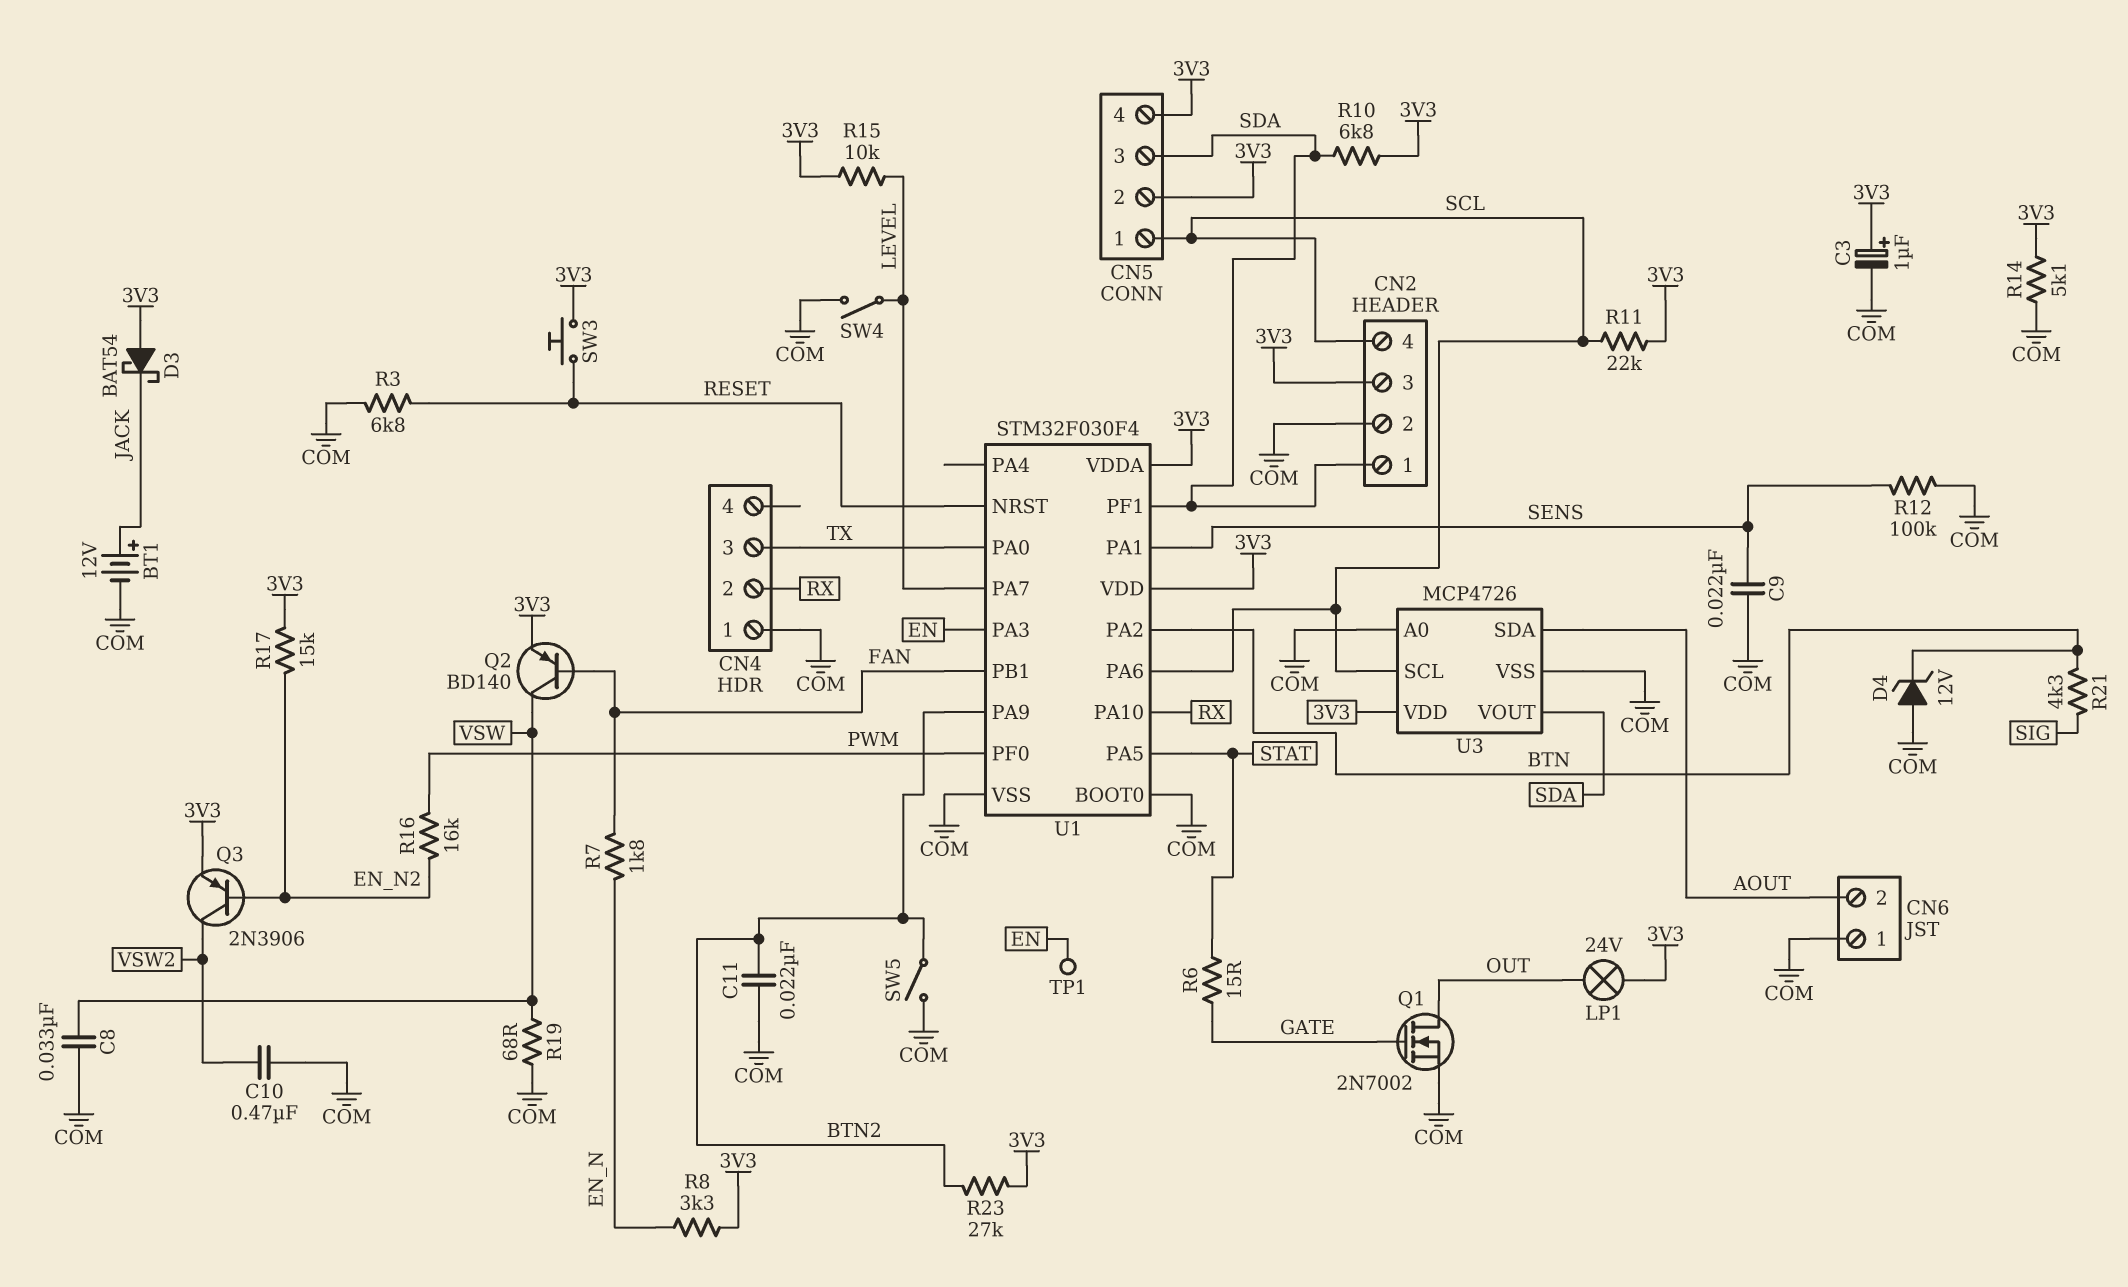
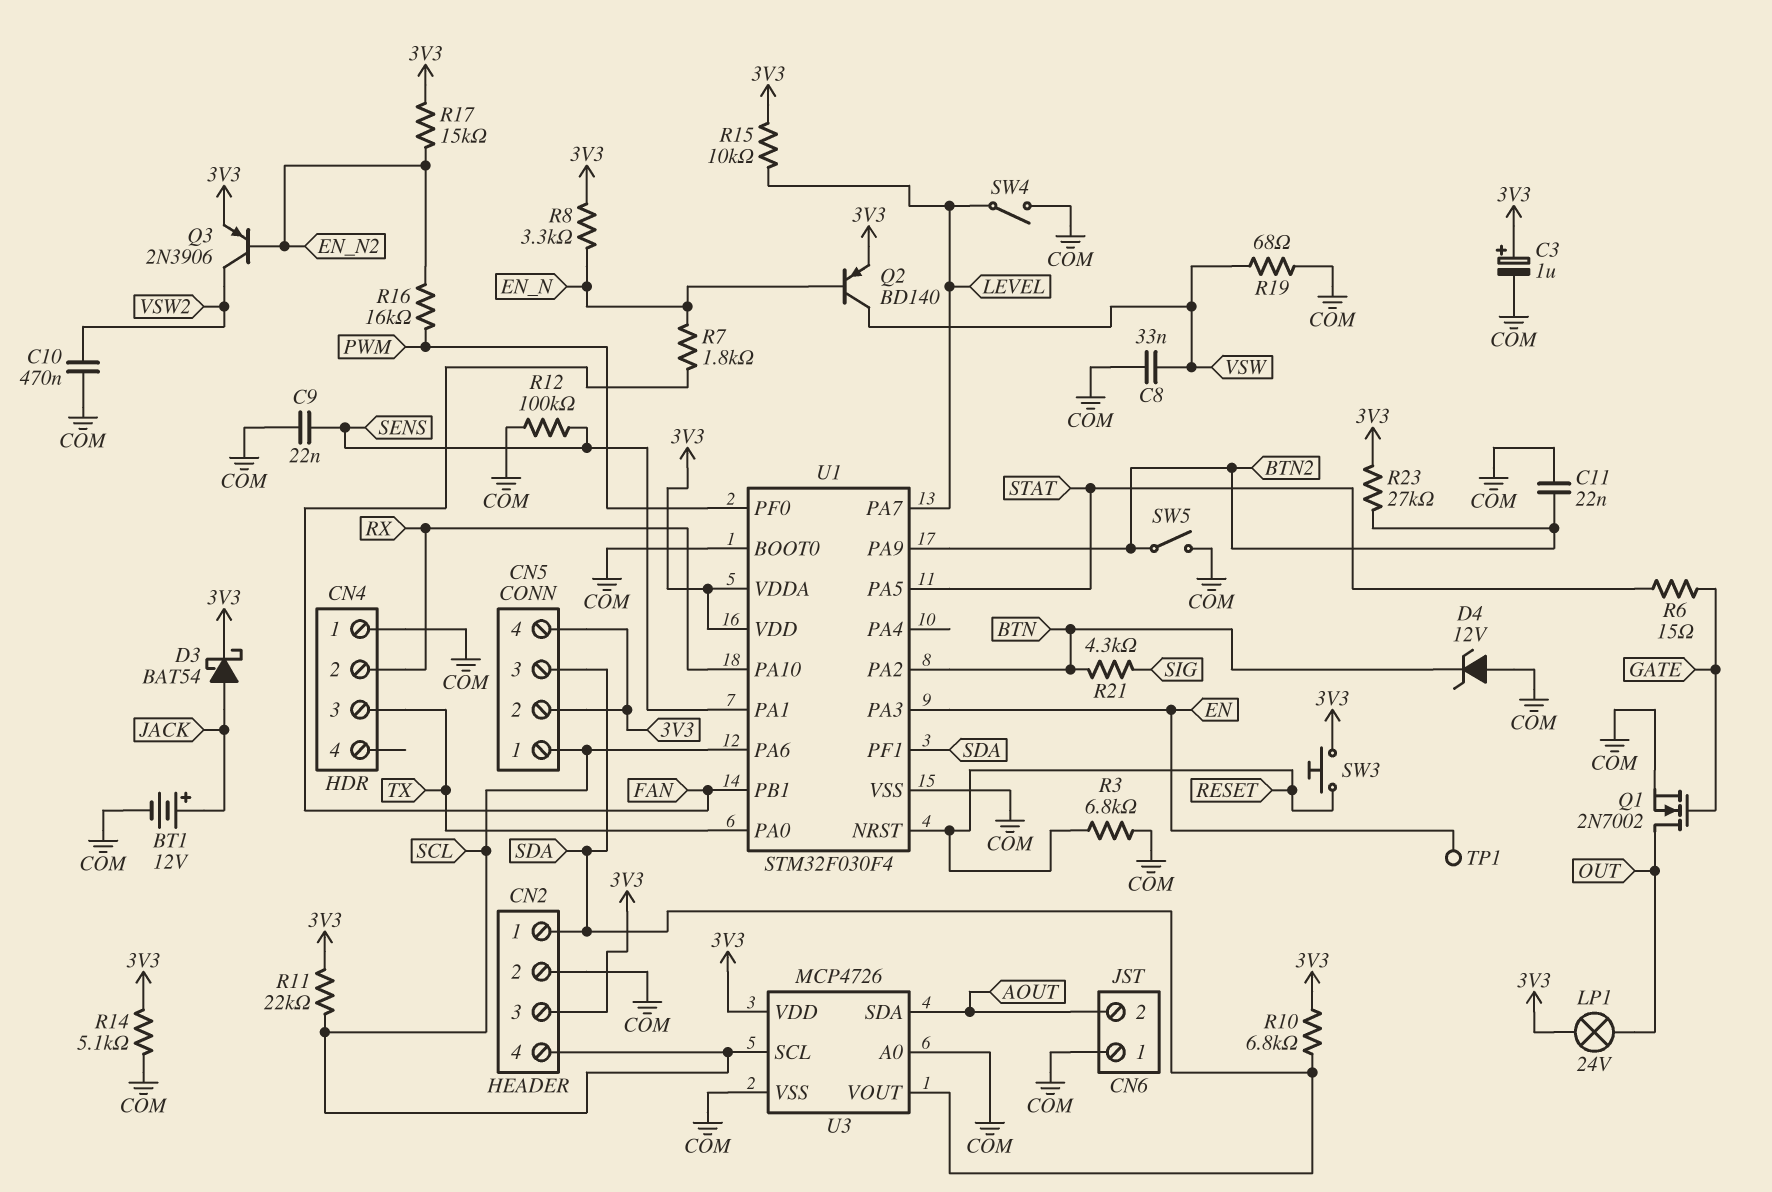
D3: schottky BAT54 (A 3V3, K JACK) -> schottky BAT54 (A JACK, K 3V3)
Q2: PNP BD140 (B FAN, C VSW, E 3V3) -> PNP BD140 (B EN_N, C VSW, E 3V3)

